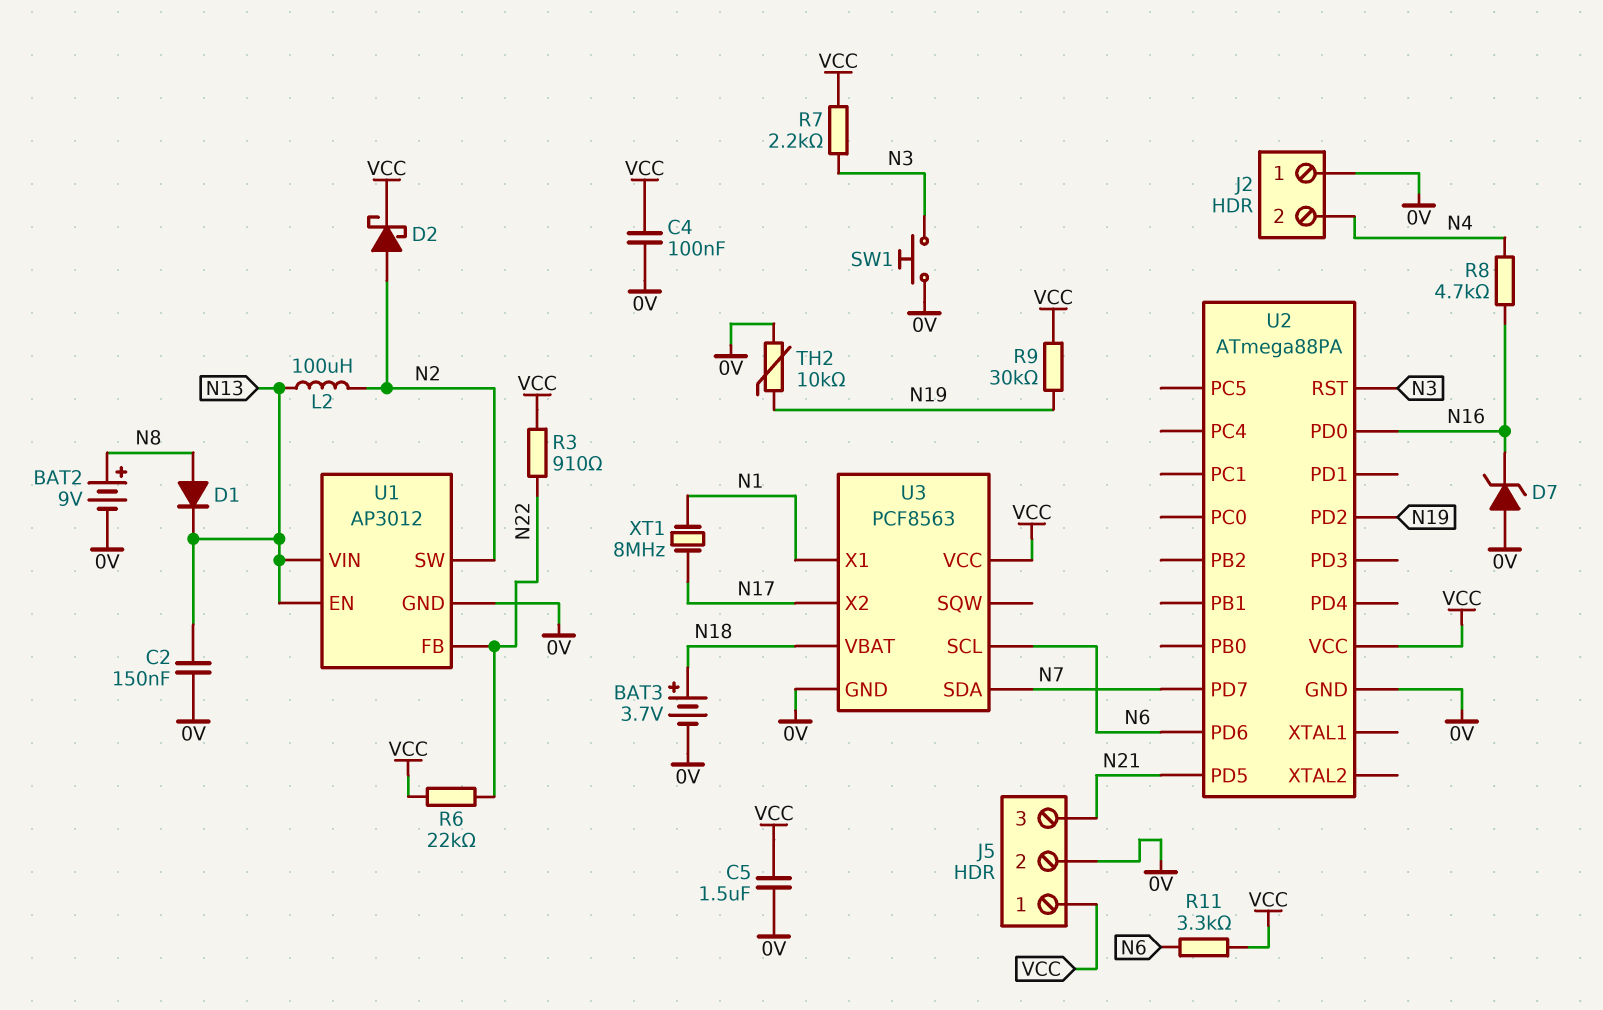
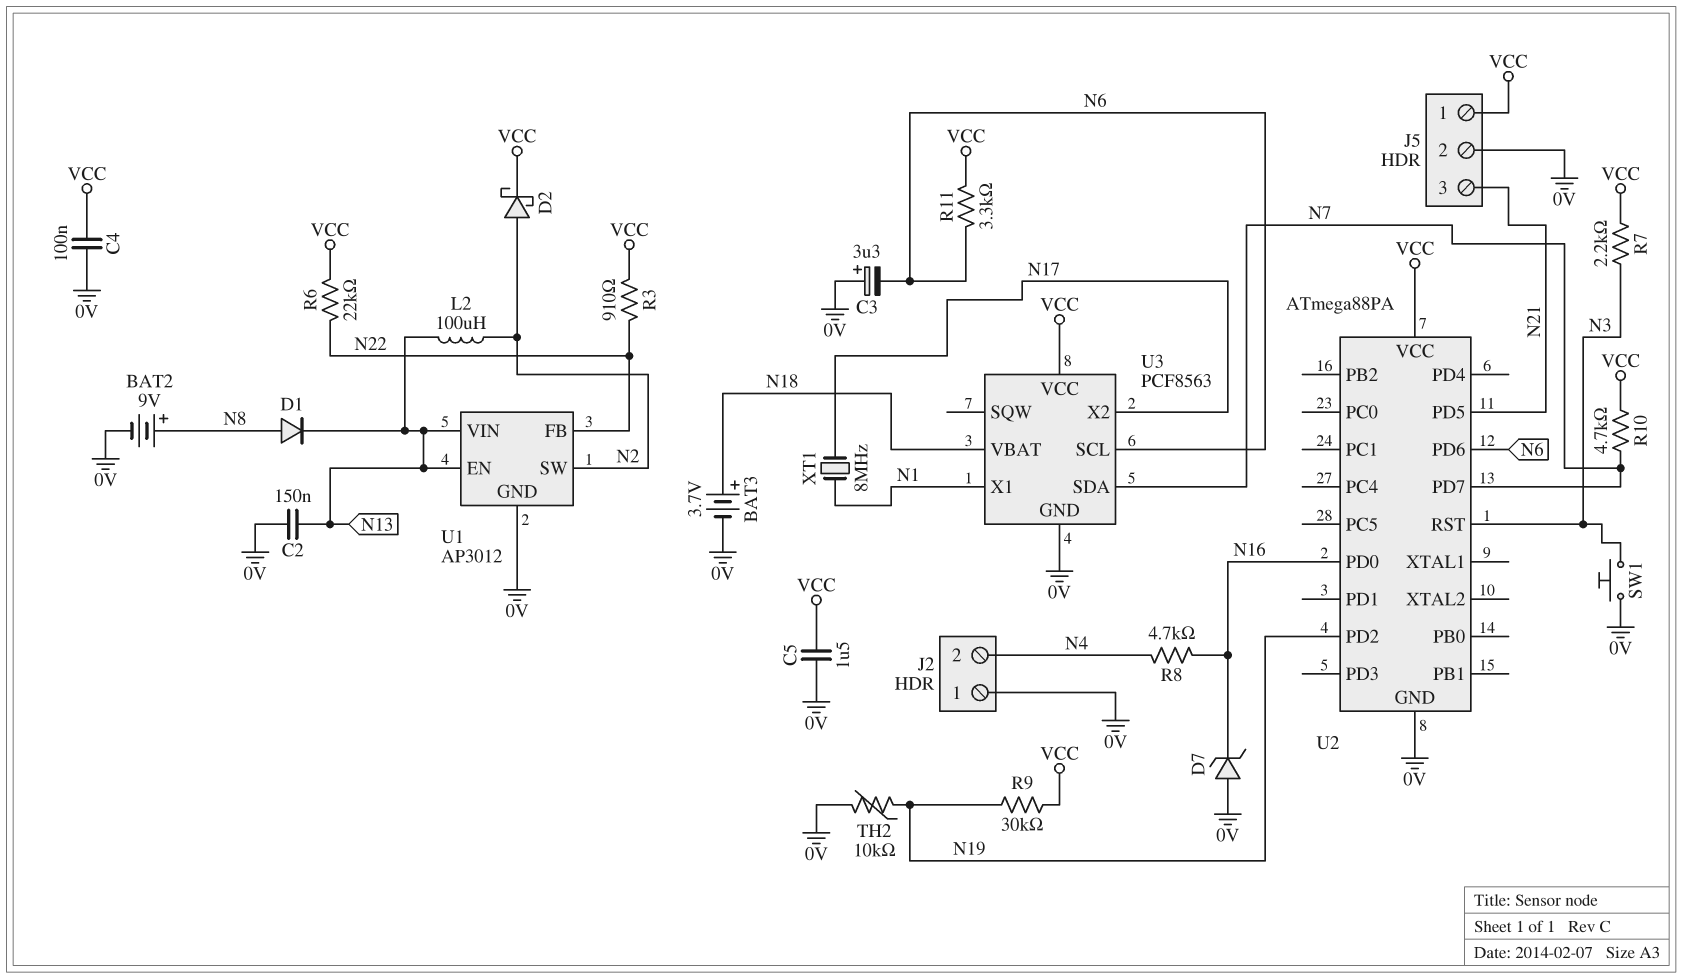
C3: none -> 3.3uF (plus 0V, minus N6)
R10: none -> 4.7k (N7, VCC)

